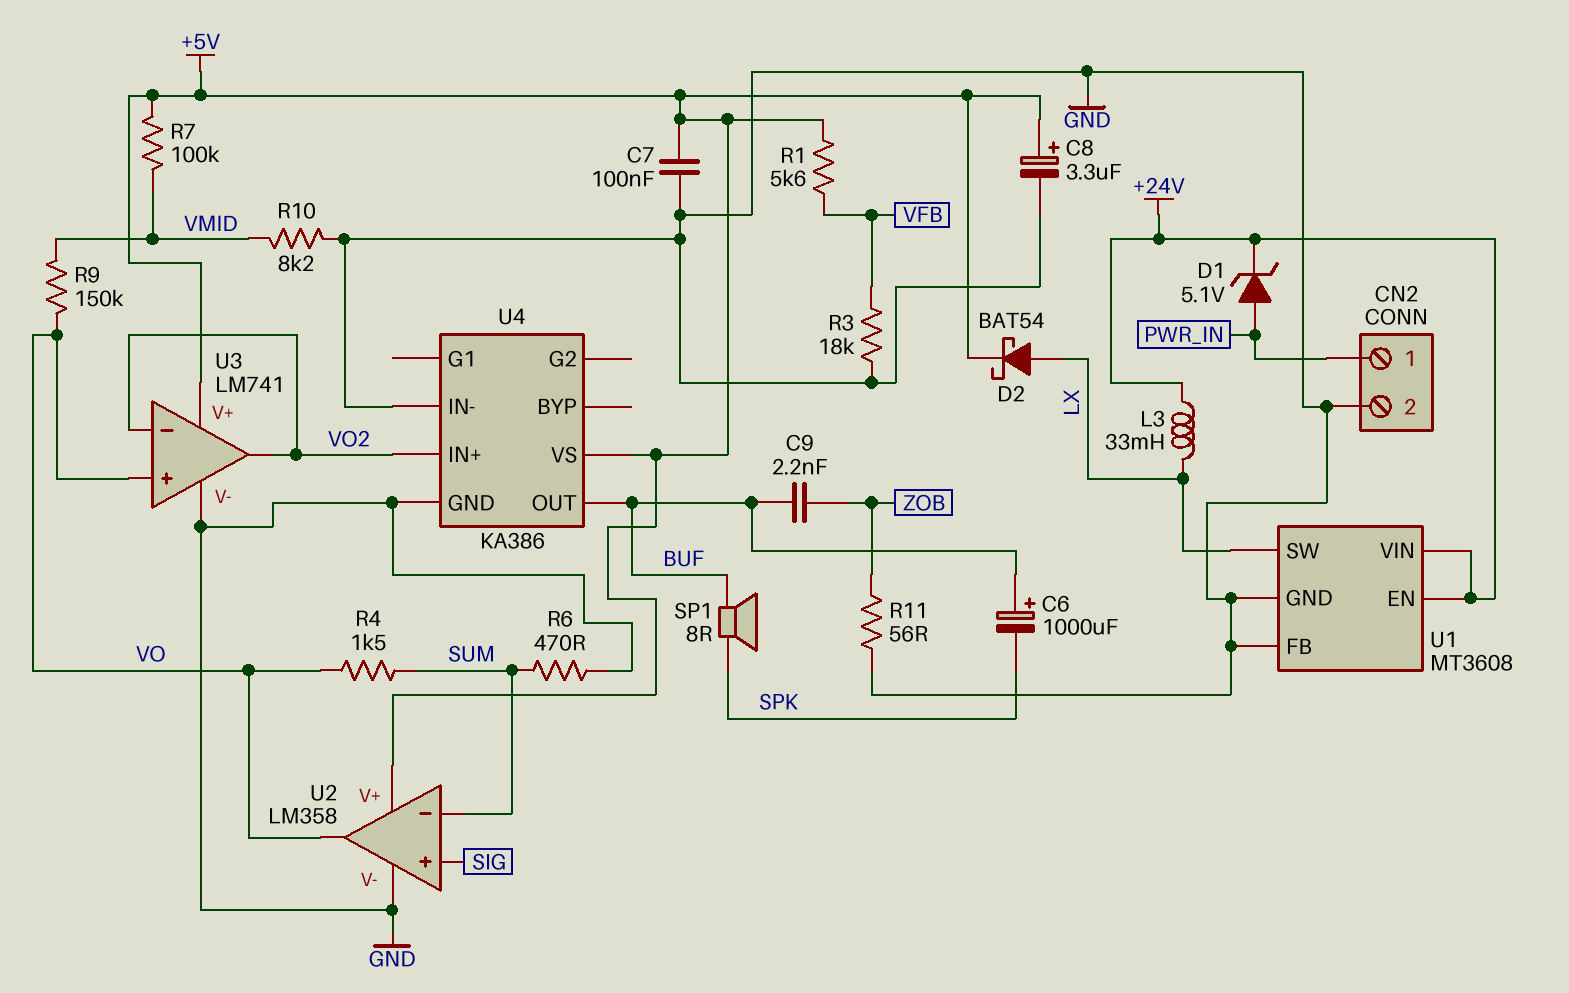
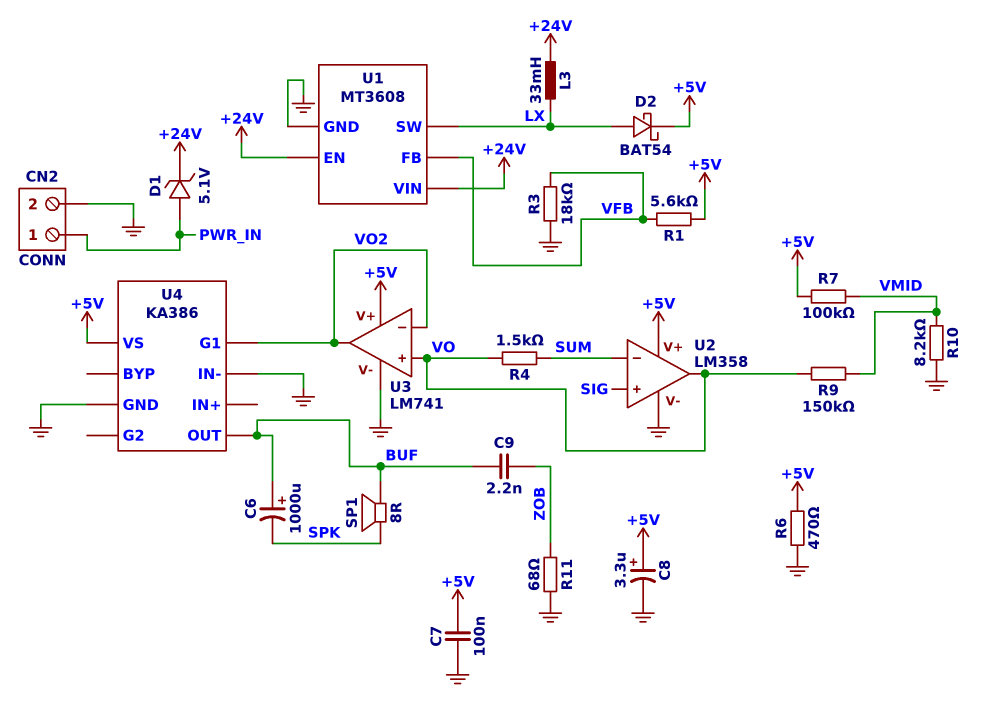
R6: 470 (GND, SUM) -> 470 (+5V, GND)
R11: 56 (GND, ZOB) -> 68 (GND, ZOB)
U1 pin FB: GND -> VFB
U4 pin G1: none -> VO2
U4 pin IN+: VO2 -> none

